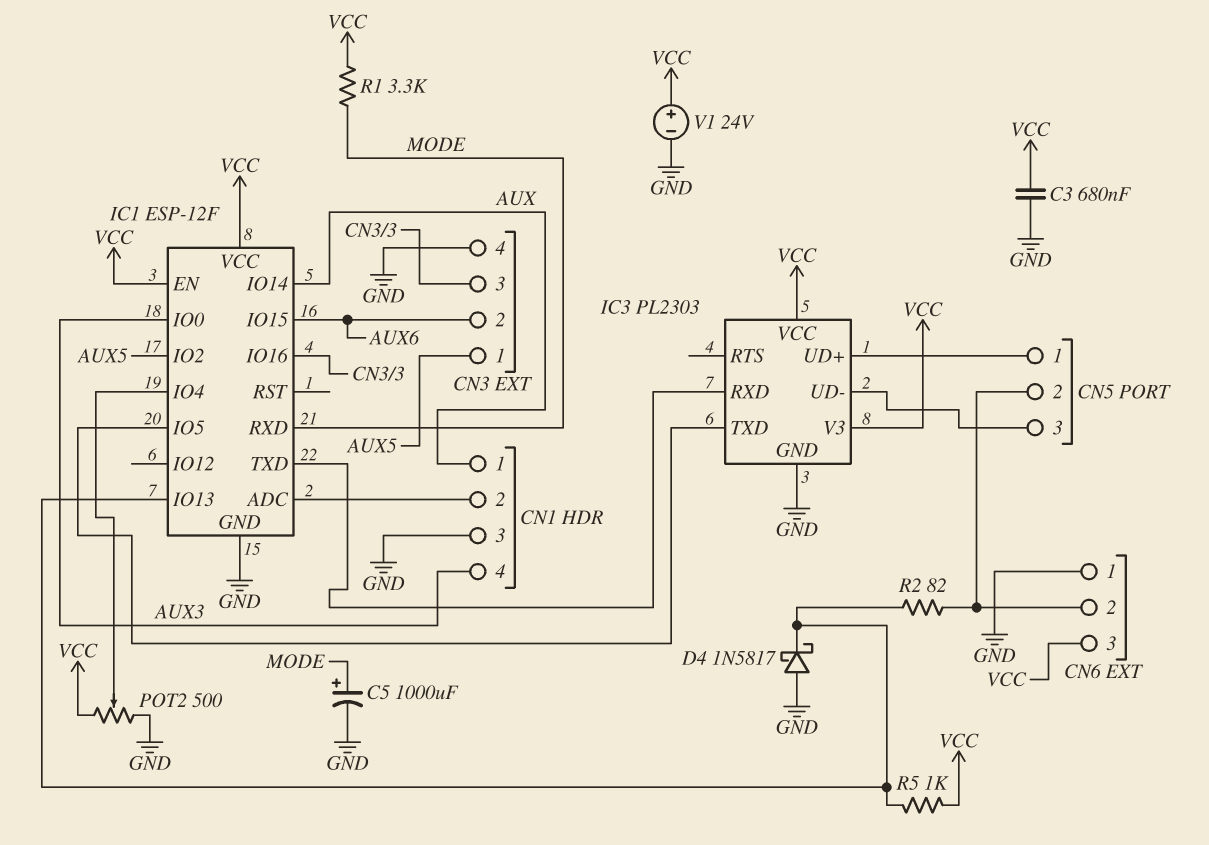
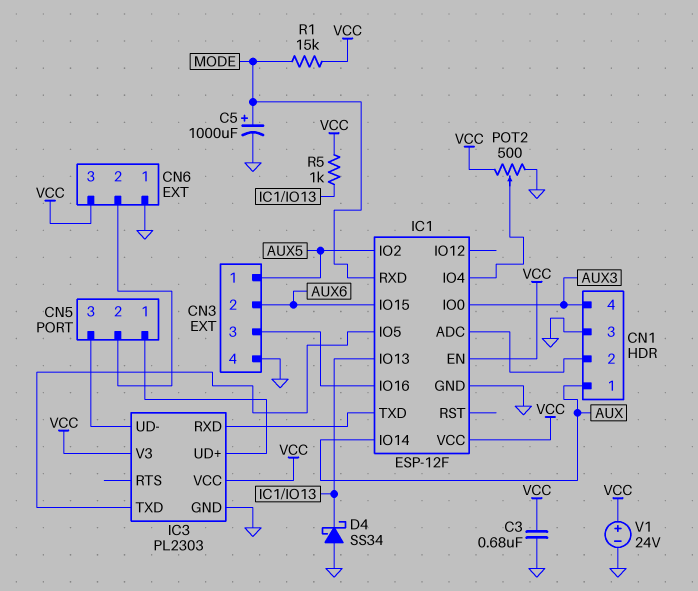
D4: schottky 1N5817 (A GND, K IC1/IO13) -> schottky SS34 (A GND, K IC1/IO13)
R1: 3.3k (MODE, VCC) -> 15k (MODE, VCC)
R2: 82 (CN5/2, IC1/IO13) -> none

